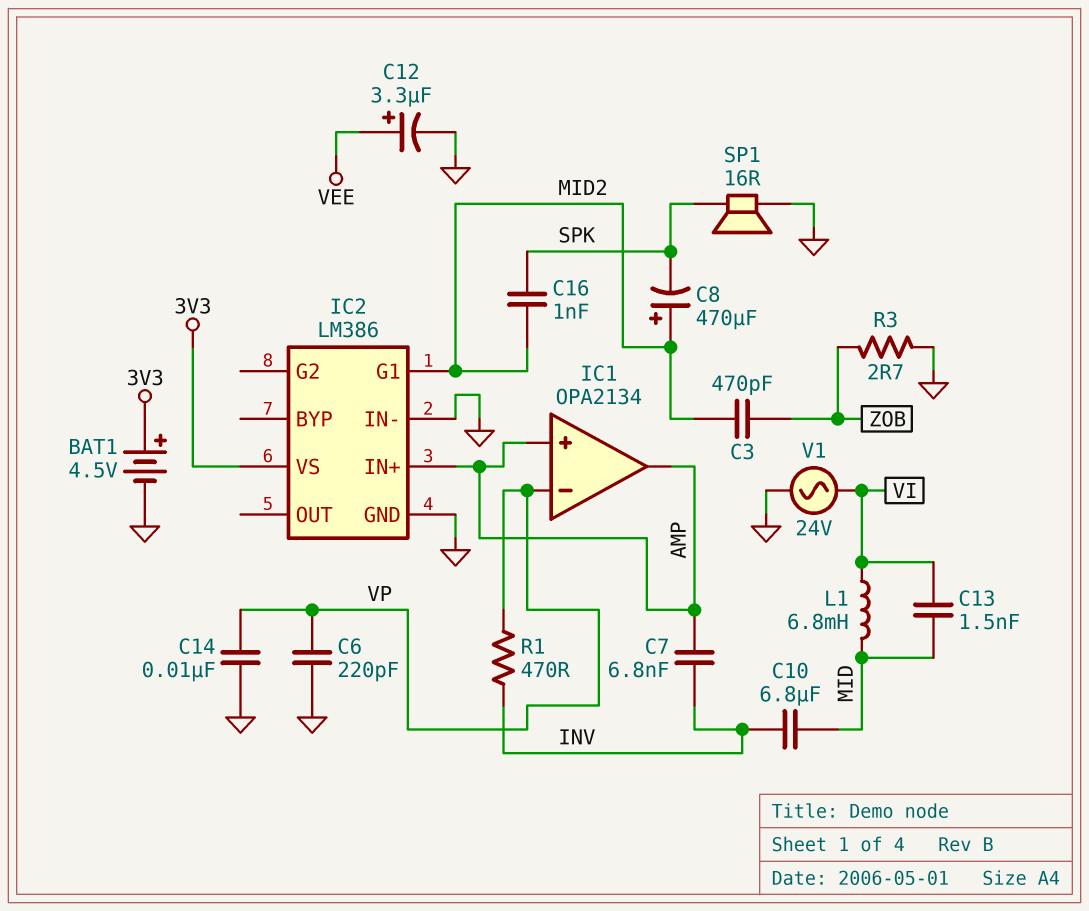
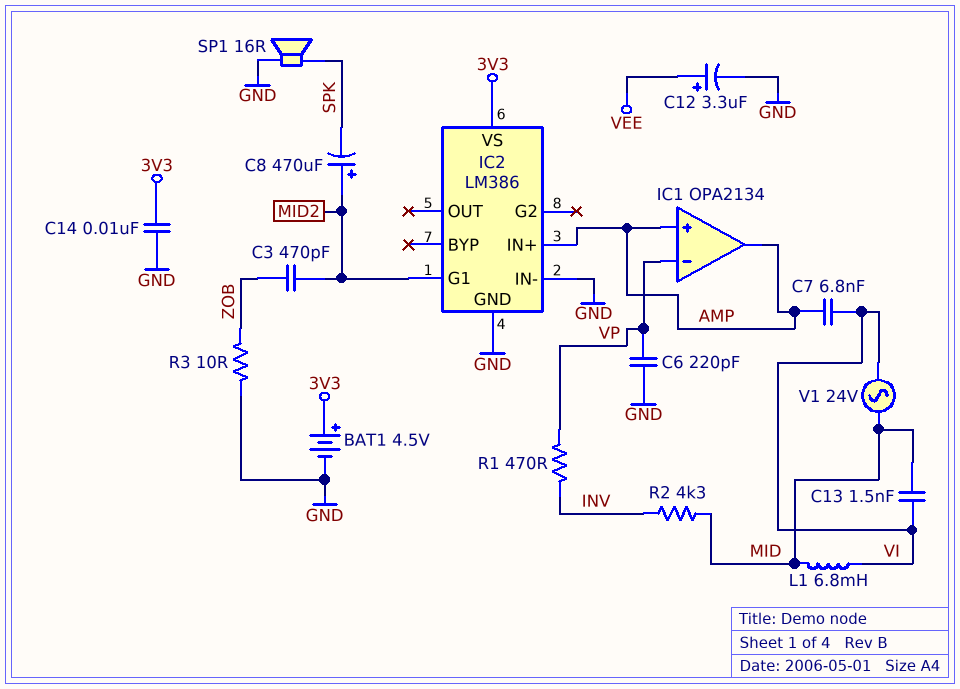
C7: 6.8nF (AMP, INV) -> 6.8nF (AMP, VI)
C10: 6.8uF (INV, MID) -> none
C14: 10nF (GND, VP) -> 10nF (3V3, GND)
C16: 1nF (MID2, SPK) -> none
R2: none -> 4.3k (INV, MID)
R3: 2.7 (GND, ZOB) -> 10 (GND, ZOB)
V1: AC 24V (GND, VI) -> AC 24V (MID, VI)

